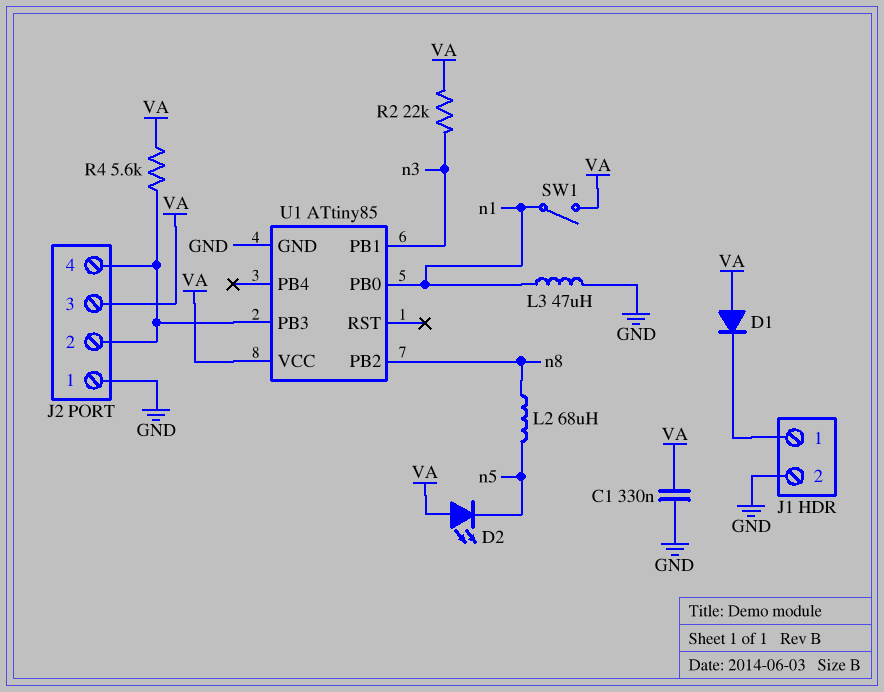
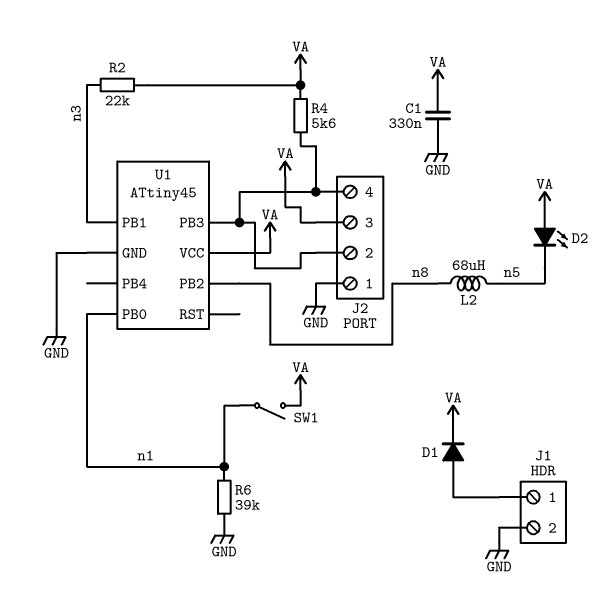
D1: diode (A VA, K J1/1) -> diode (A J1/1, K VA)
L3: 47uH (GND, n1) -> none
R6: none -> 39k (GND, n1)
U1: ATtiny85 -> ATtiny45

